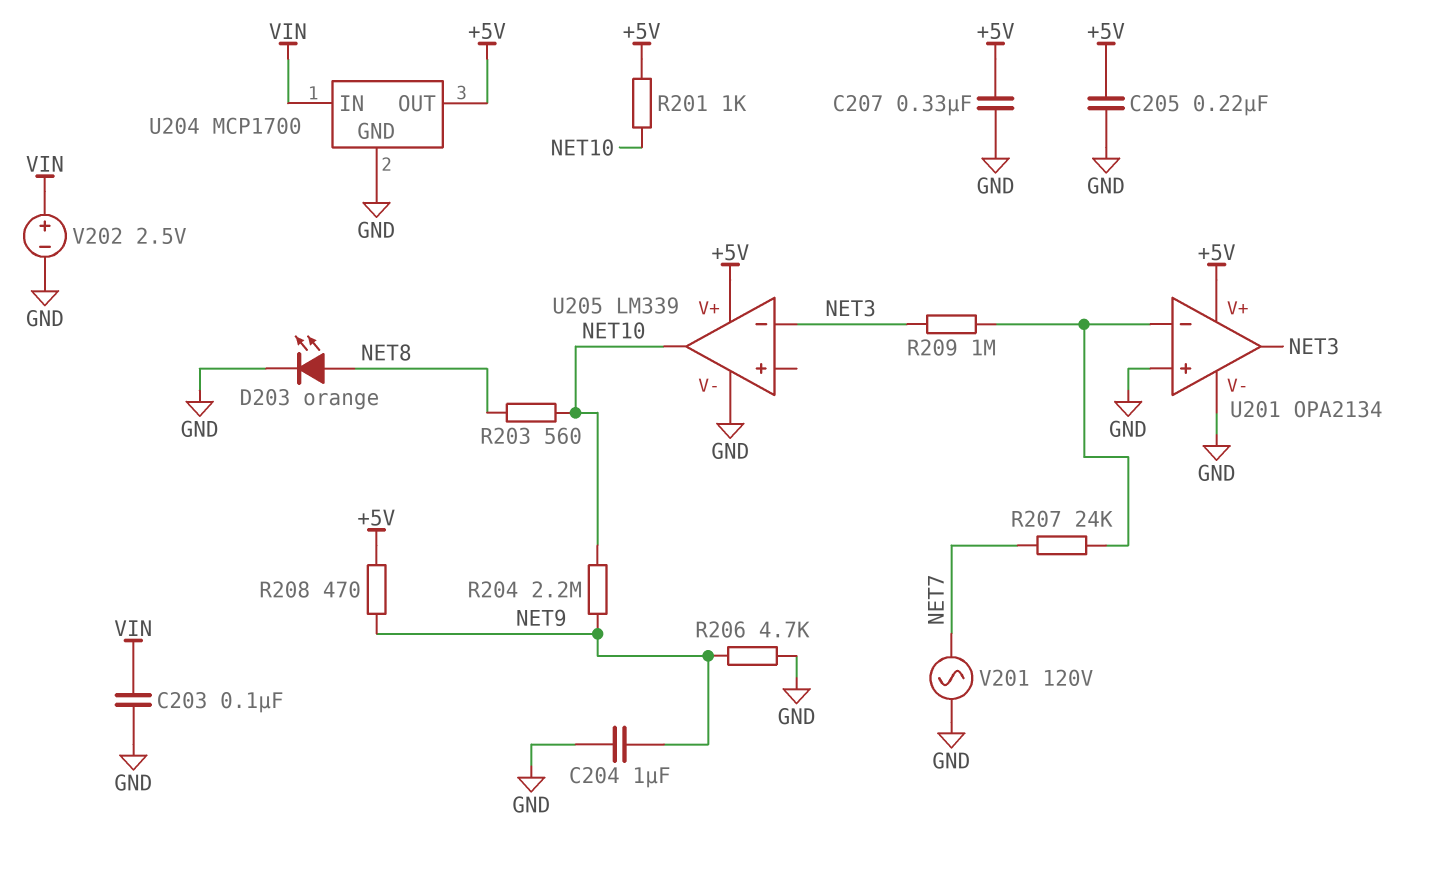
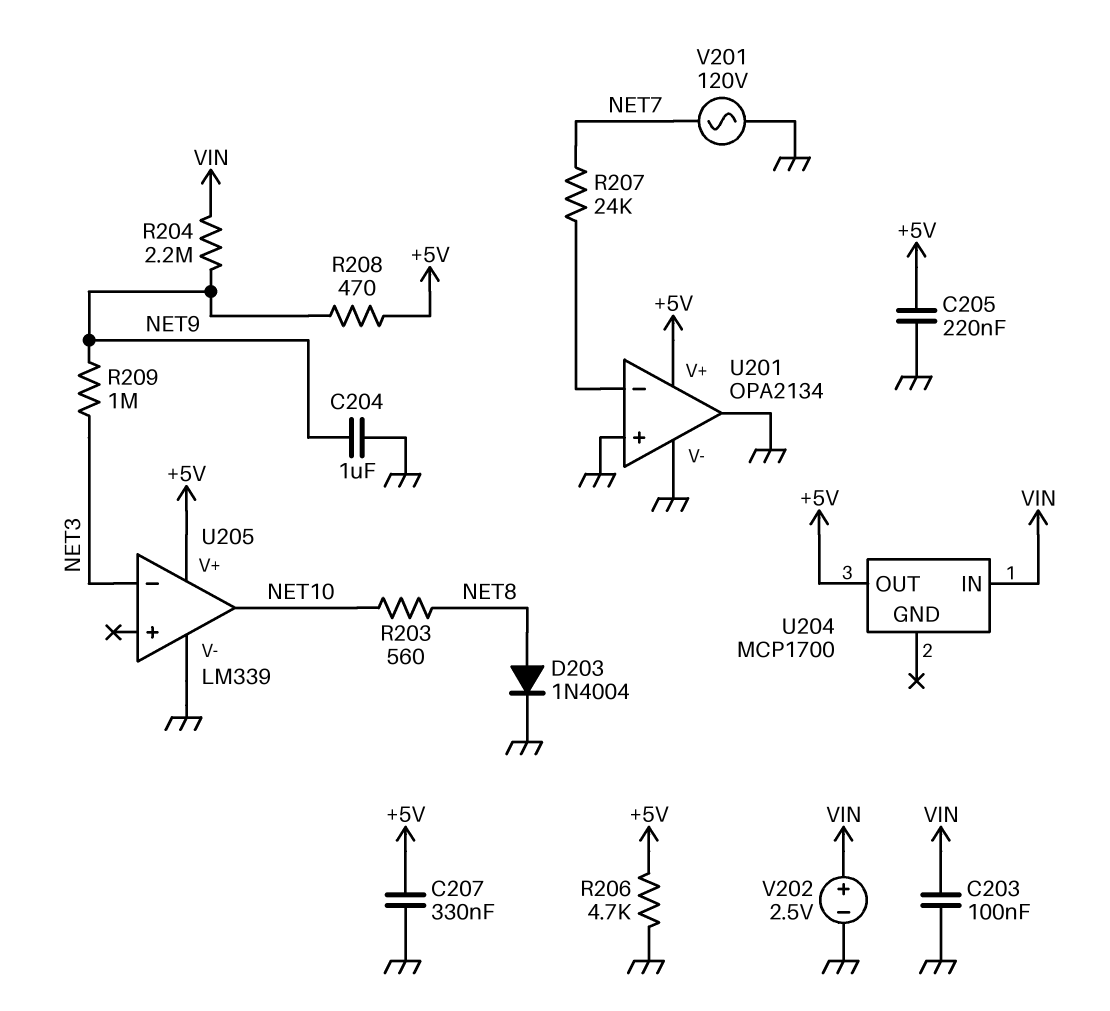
D203: LED orange (A NET8, K GND) -> diode 1N4004 (A NET8, K GND)
R201: 1k (+5V, NET10) -> none
R204: 2.2M (NET9, NET10) -> 2.2M (NET9, VIN)
R206: 4.7k (GND, NET9) -> 4.7k (+5V, GND)
R209: 1M (NET3, U201/in-) -> 1M (NET3, NET9)
U201 pin out: NET3 -> GND
U204 pin GND: GND -> none

